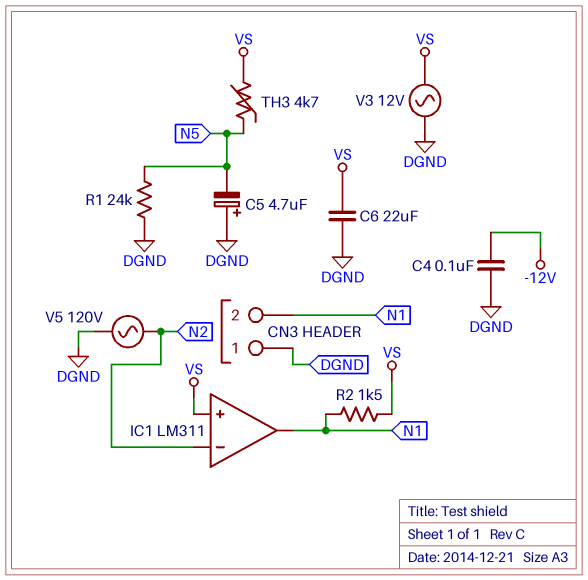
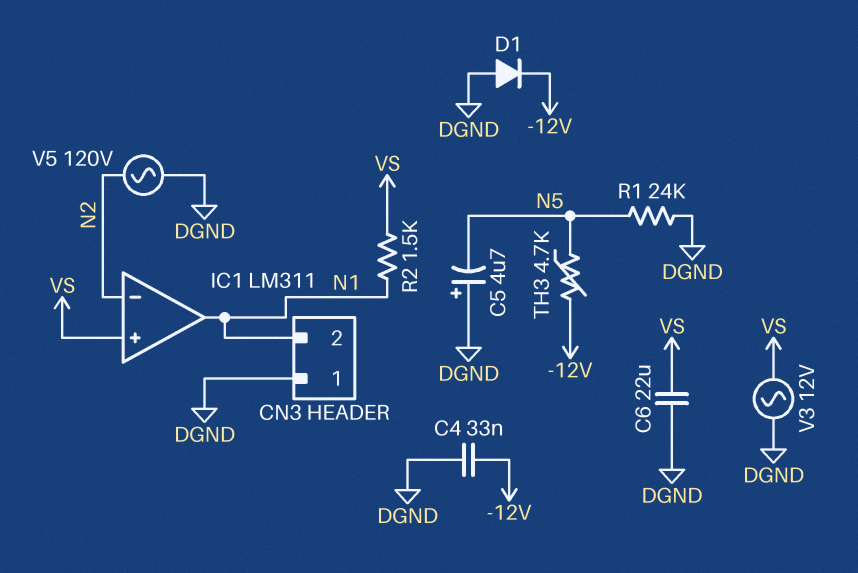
C4: 100nF (-12V, DGND) -> 33nF (-12V, DGND)
D1: none -> diode (A DGND, K -12V)
TH3: 4.7k (N5, VS) -> 4.7k (-12V, N5)

